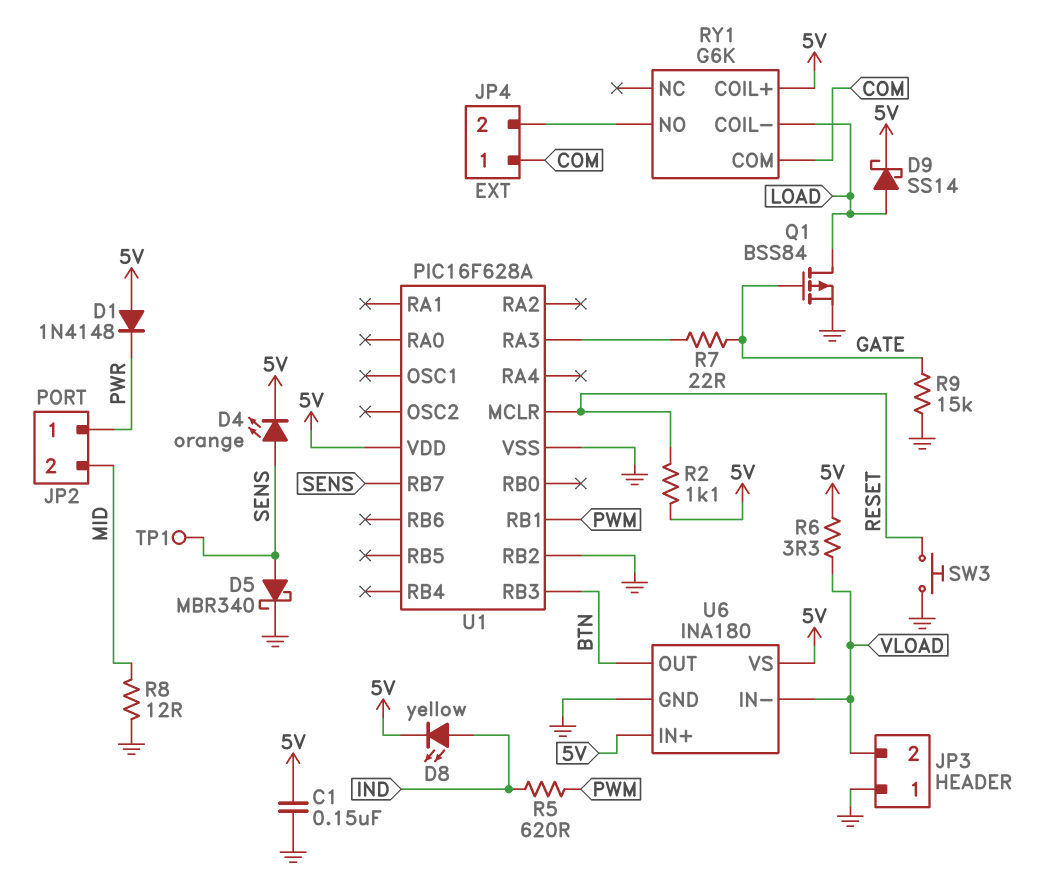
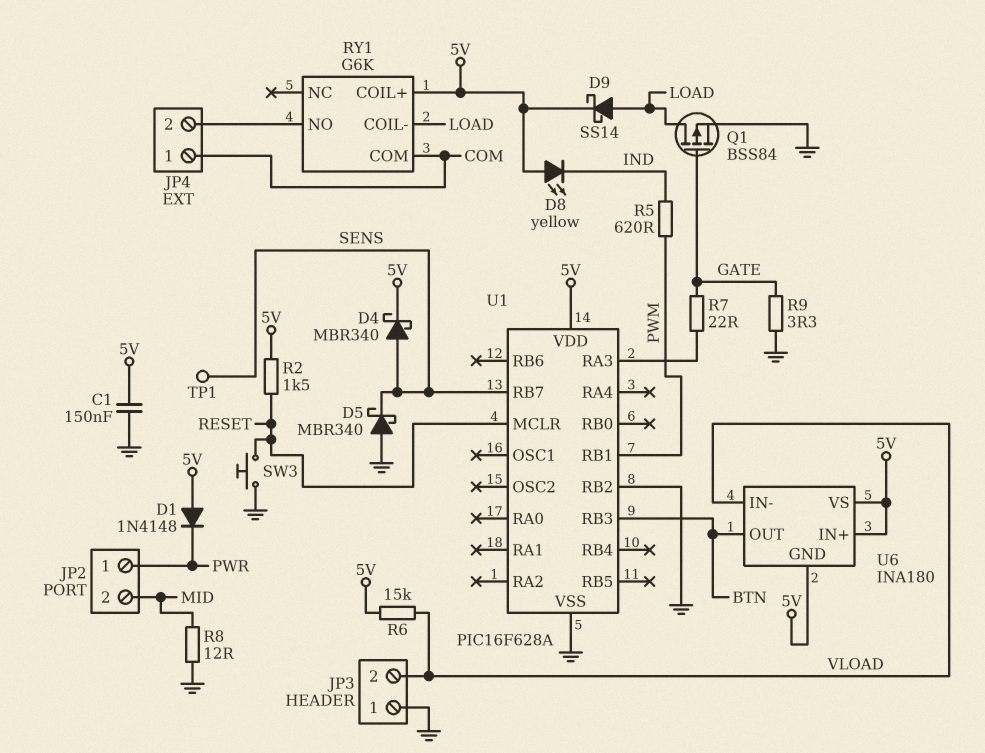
D4: LED orange (A SENS, K 5V) -> schottky MBR340 (A SENS, K 5V)
D5: schottky MBR340 (A SENS, K GND) -> schottky MBR340 (A GND, K SENS)
D8: LED yellow (A IND, K 5V) -> LED yellow (A 5V, K IND)
R2: 1.1k (5V, RESET) -> 1.5k (5V, RESET)
R6: 3.3 (5V, VLOAD) -> 15k (5V, VLOAD)
R9: 15k (GATE, GND) -> 3.3 (GATE, GND)
U6 pin GND: GND -> 5V

